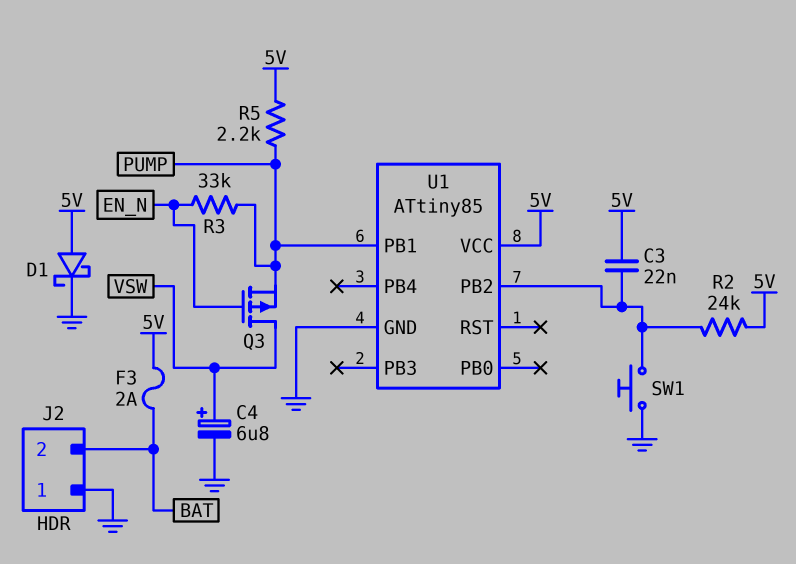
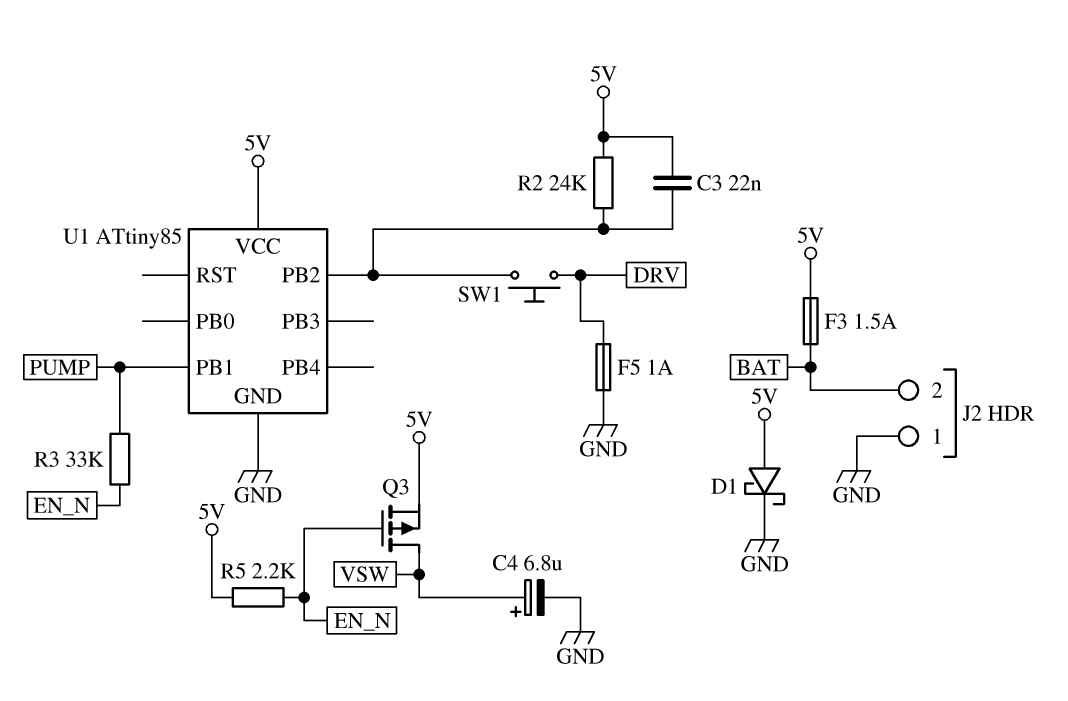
F3: 2A (5V, BAT) -> 1.5A (5V, BAT)
F5: none -> 1A (DRV, GND)
Q3: PMOS (G EN_N, D VSW, S PUMP) -> PMOS (G EN_N, D VSW, S 5V)
R5: 2.2k (5V, PUMP) -> 2.2k (5V, EN_N)
SW1: button (GND, U1/PB2) -> button (DRV, U1/PB2)

